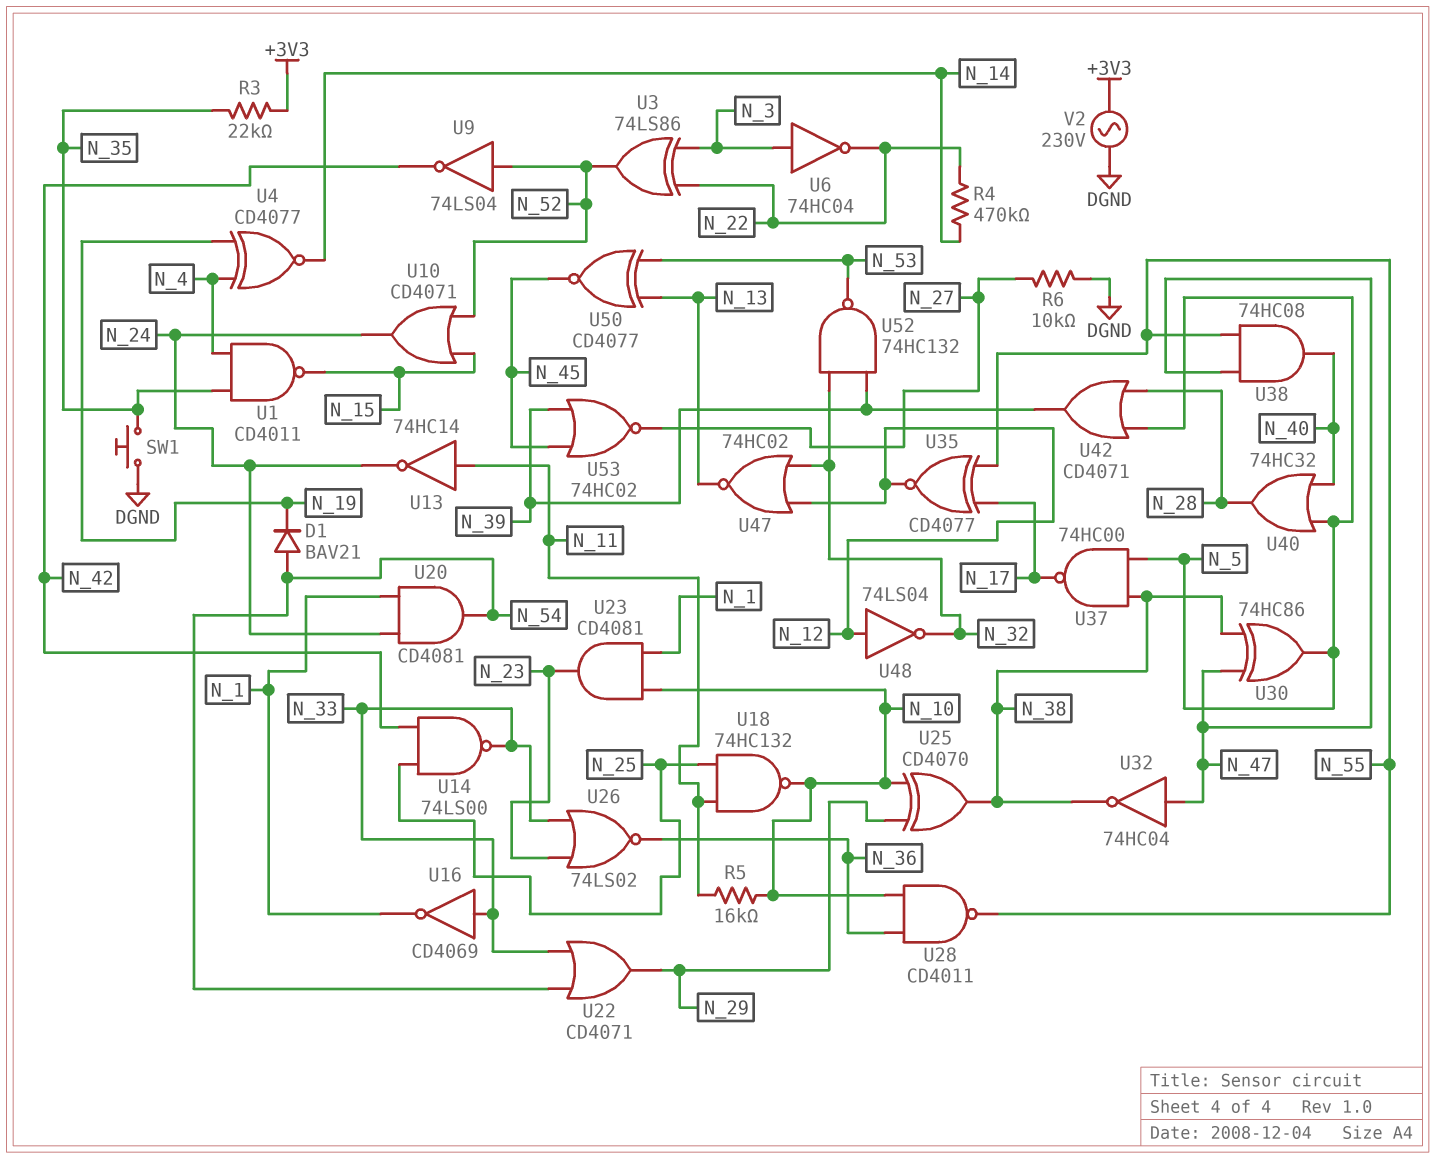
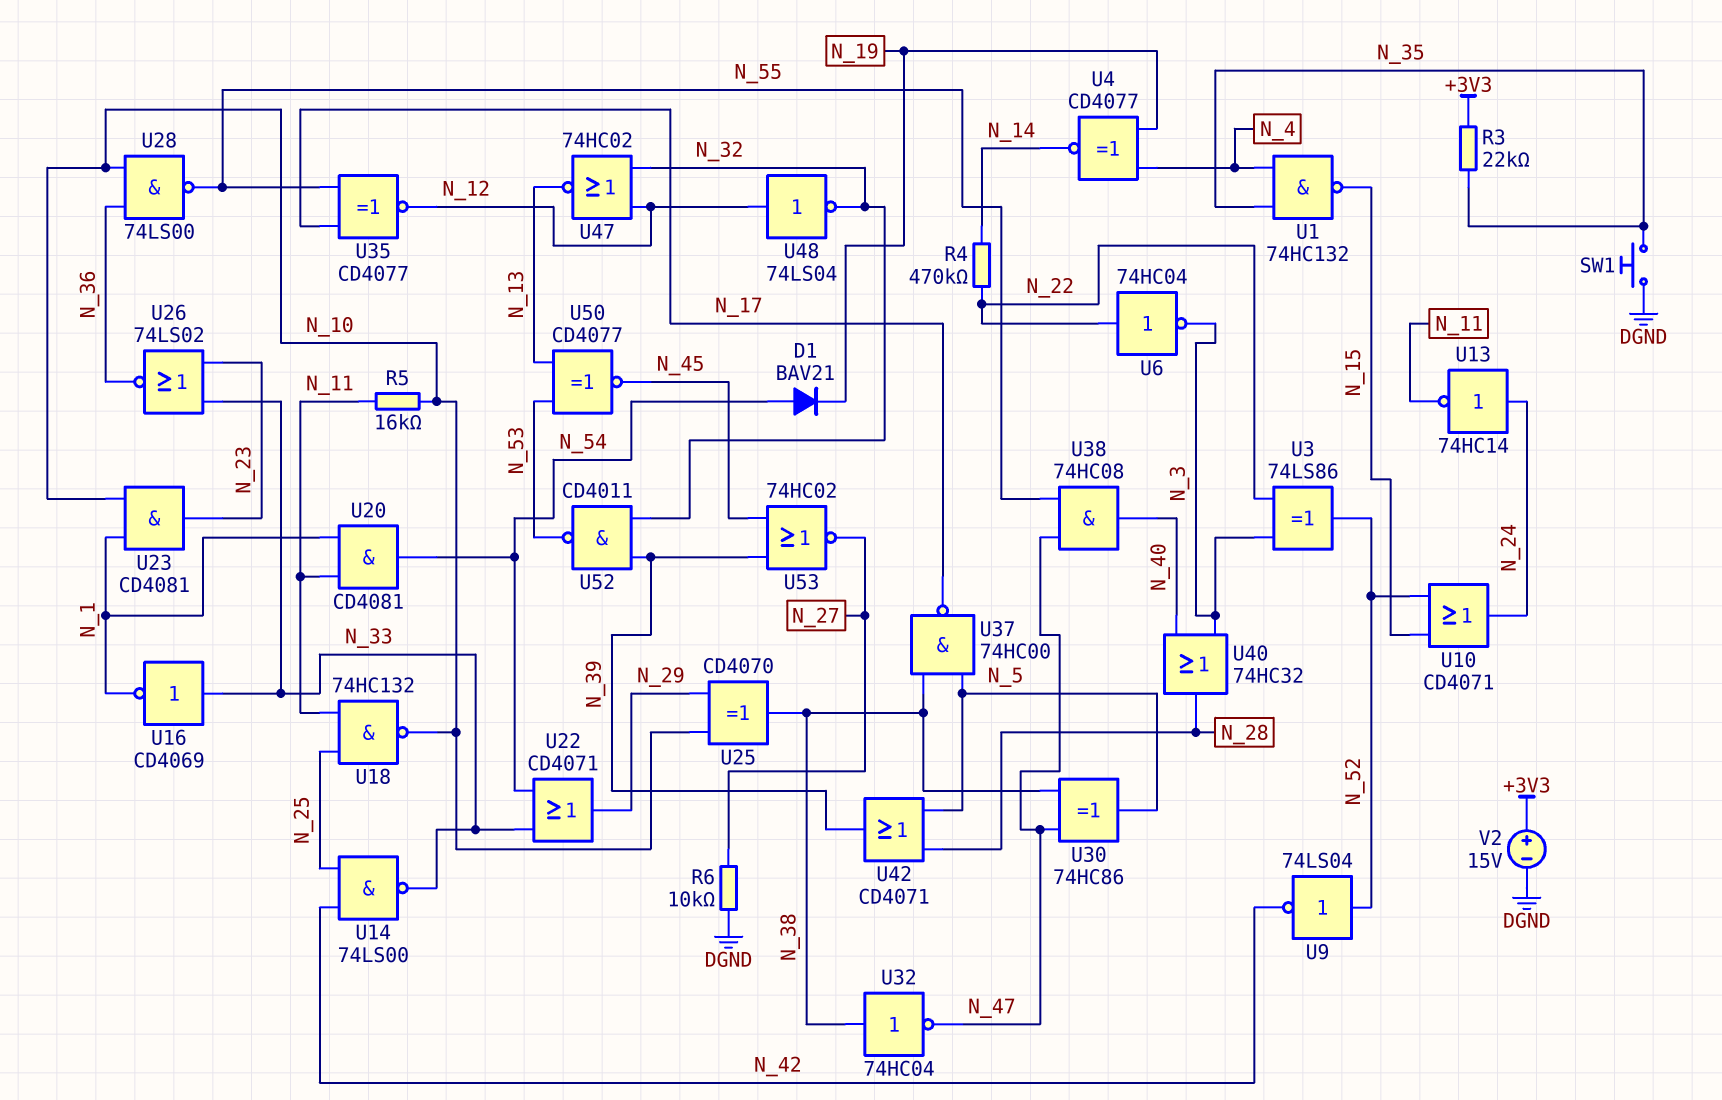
U1: NAND CD4011 (in N_4, in N_35, out N_15) -> NAND 74HC132 (in N_4, in N_35, out N_15)
U6: NOT 74HC04 (in N_3, out N_22) -> NOT 74HC04 (in N_22, out N_3)
U13: NOT 74HC14 (in N_11, out N_24) -> NOT 74HC14 (in N_24, out N_11)
U20: AND CD4081 (in N_1, in N_24, out N_54) -> AND CD4081 (in N_1, in N_11, out N_54)
U28: NAND CD4011 (in N_10, in N_36, out N_55) -> NAND 74LS00 (in N_10, in N_36, out N_55)
U32: NOT 74HC04 (in N_47, out N_38) -> NOT 74HC04 (in N_38, out N_47)
U40: OR 74HC32 (in N_5, in N_40, out N_28) -> OR 74HC32 (in N_3, in N_40, out N_28)
U52: NAND 74HC132 (in N_32, in N_39, out N_53) -> NAND CD4011 (in N_32, in N_39, out N_53)
V2: AC 230V (+3V3, DGND) -> 15V (plus +3V3, minus DGND)

